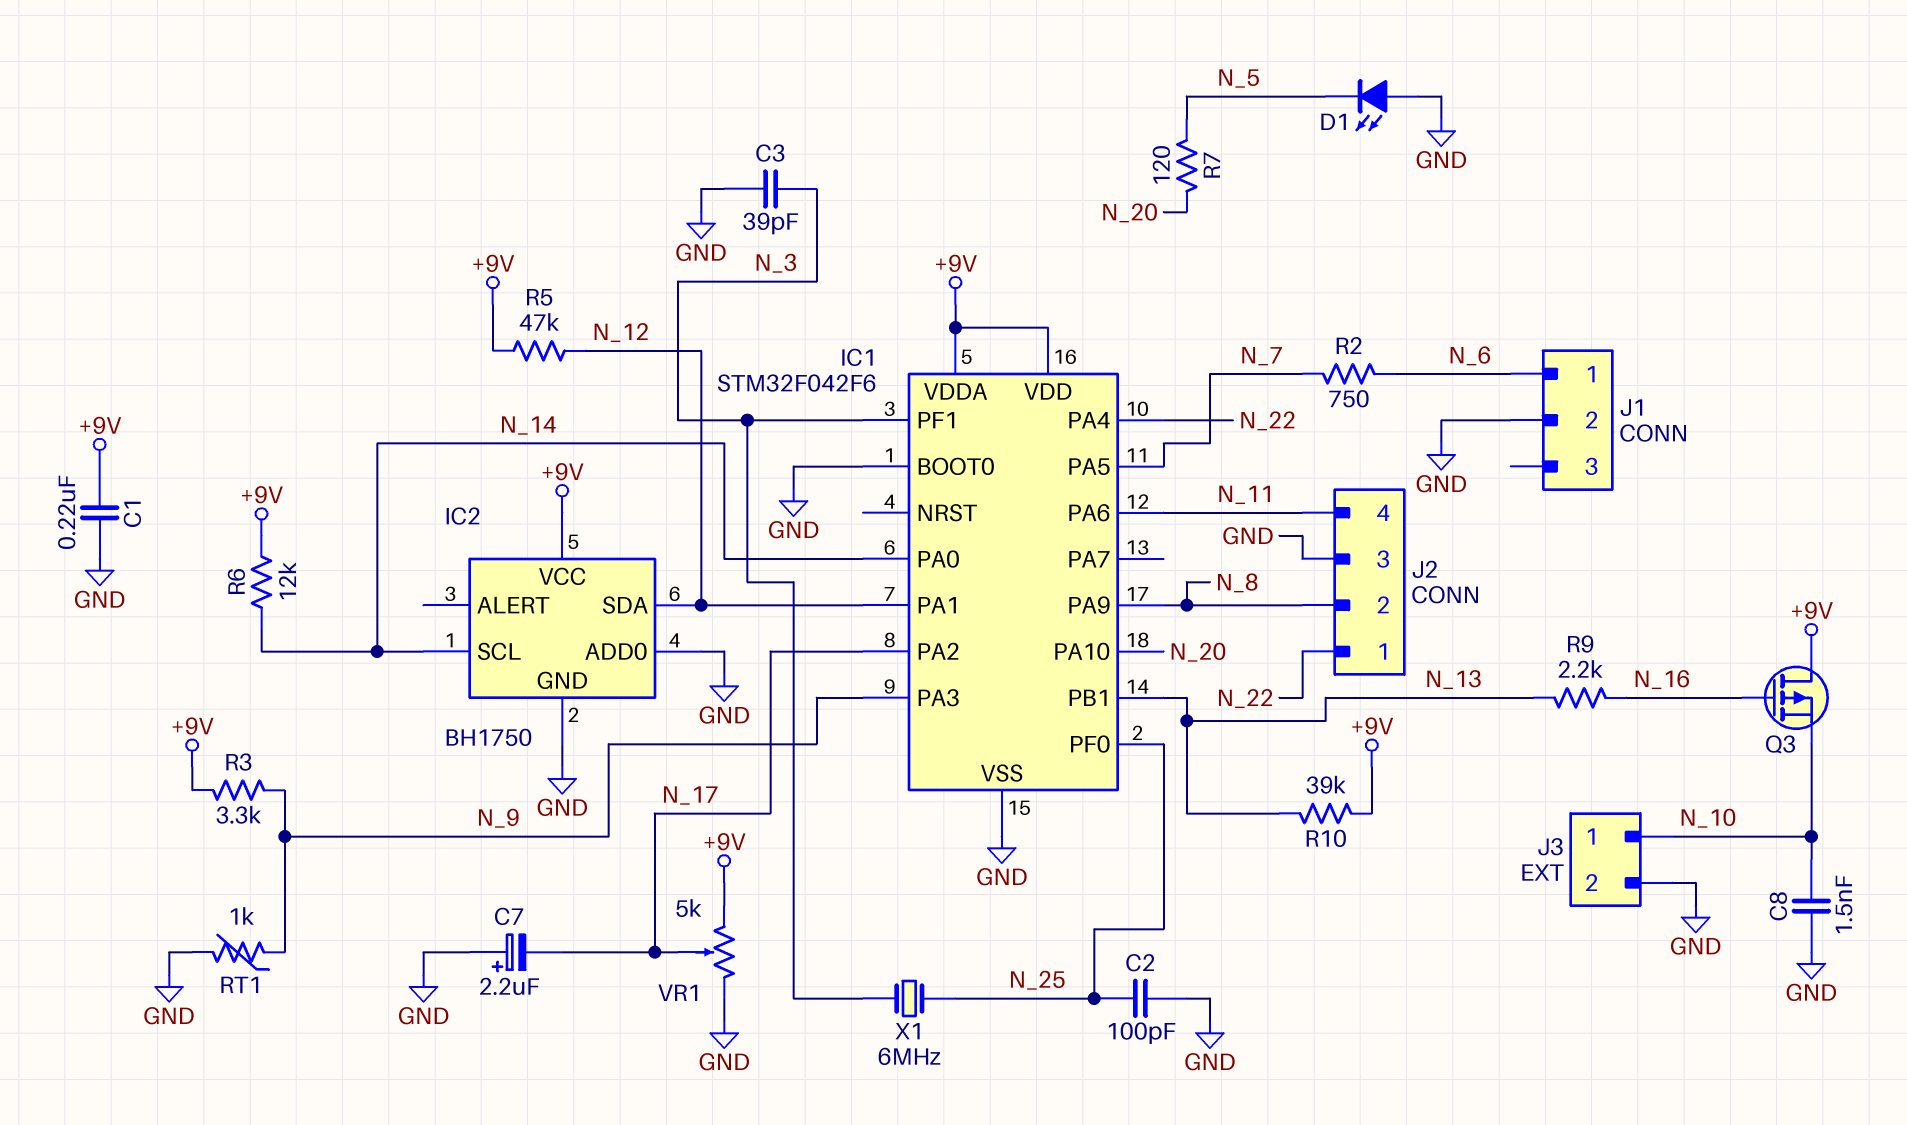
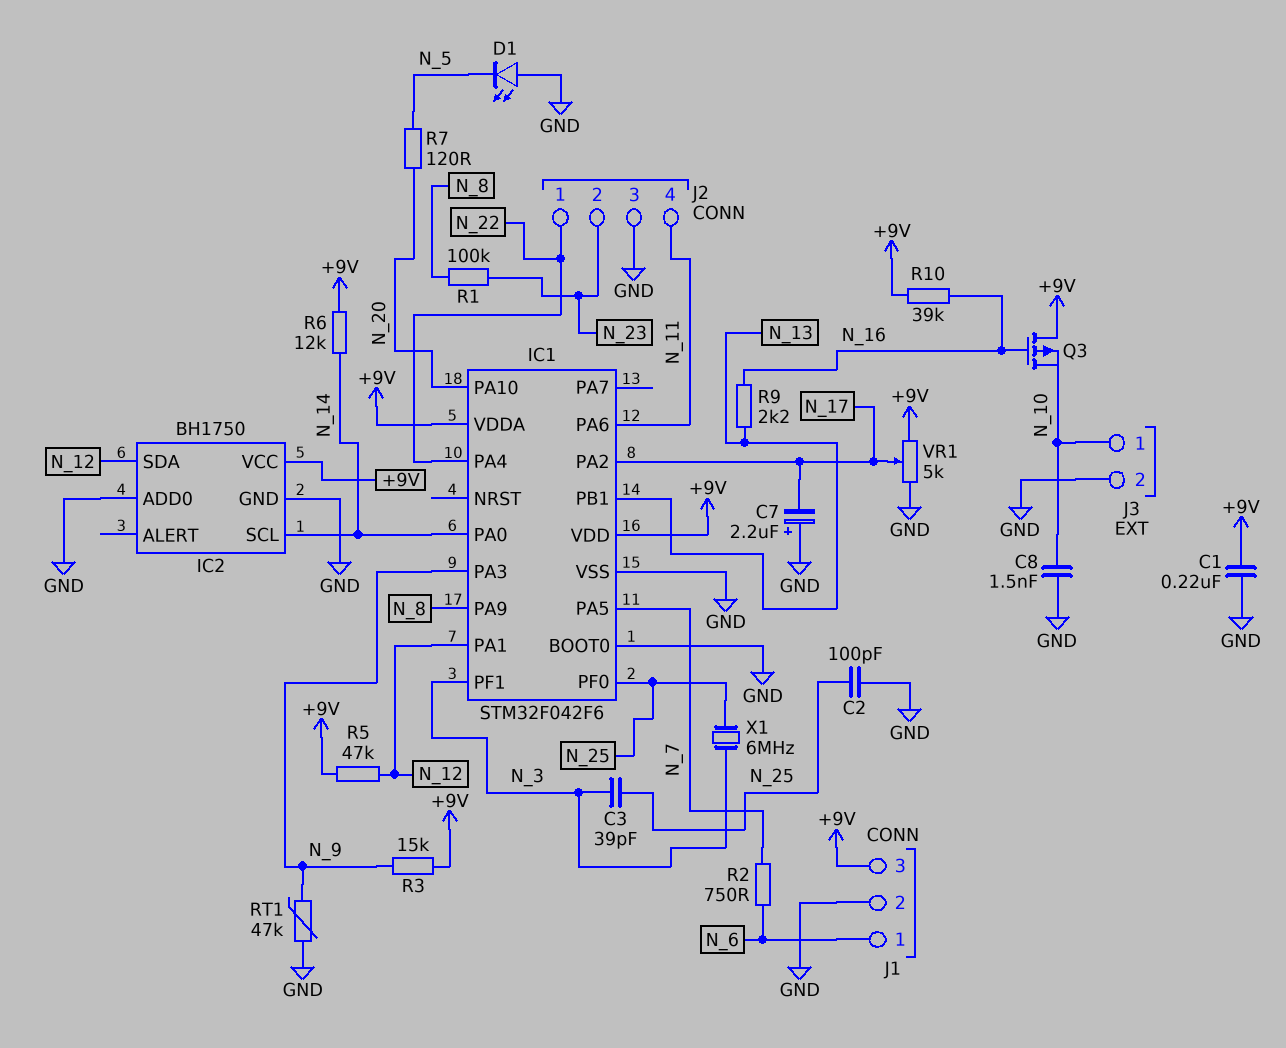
C3: 39pF (GND, N_3) -> 39pF (N_3, N_25)
J1 pin 3: none -> +9V
J2 pin 2: N_8 -> N_23
R1: none -> 100k (N_8, N_23)
R3: 3.3k (+9V, N_9) -> 15k (+9V, N_9)
R10: 39k (+9V, N_13) -> 39k (+9V, N_16)
RT1: 1k (GND, N_9) -> 47k (GND, N_9)

